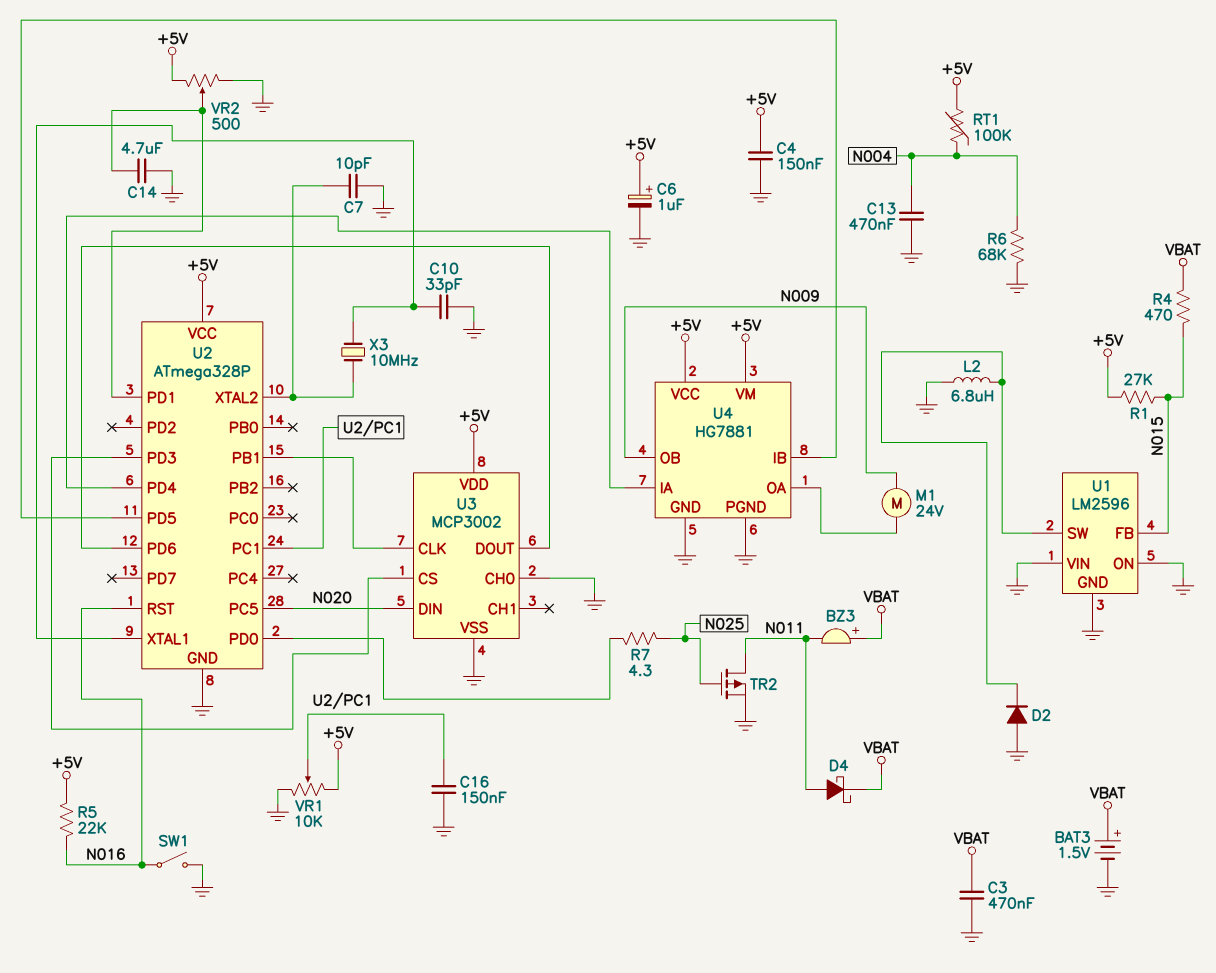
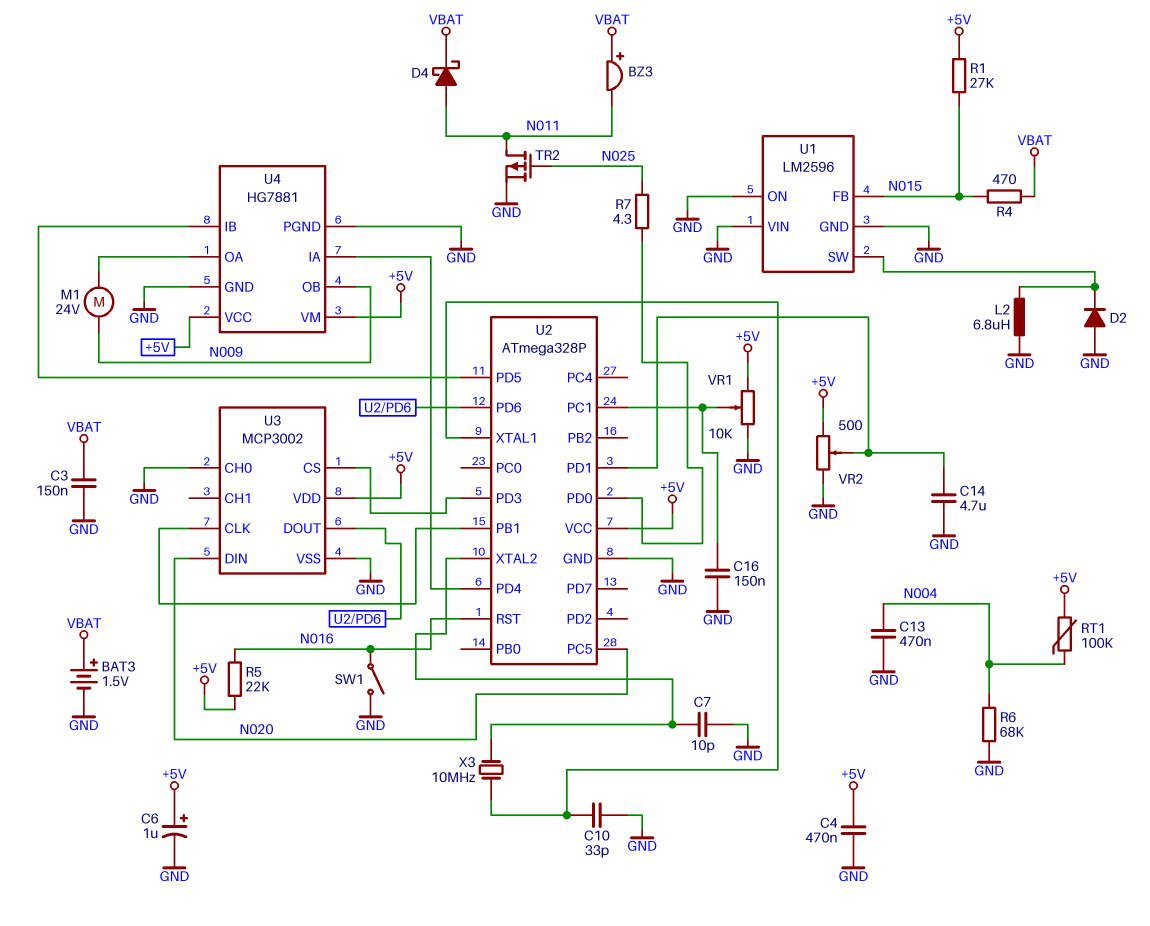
C3: 470nF (GND, VBAT) -> 150nF (GND, VBAT)
C4: 150nF (+5V, GND) -> 470nF (+5V, GND)

